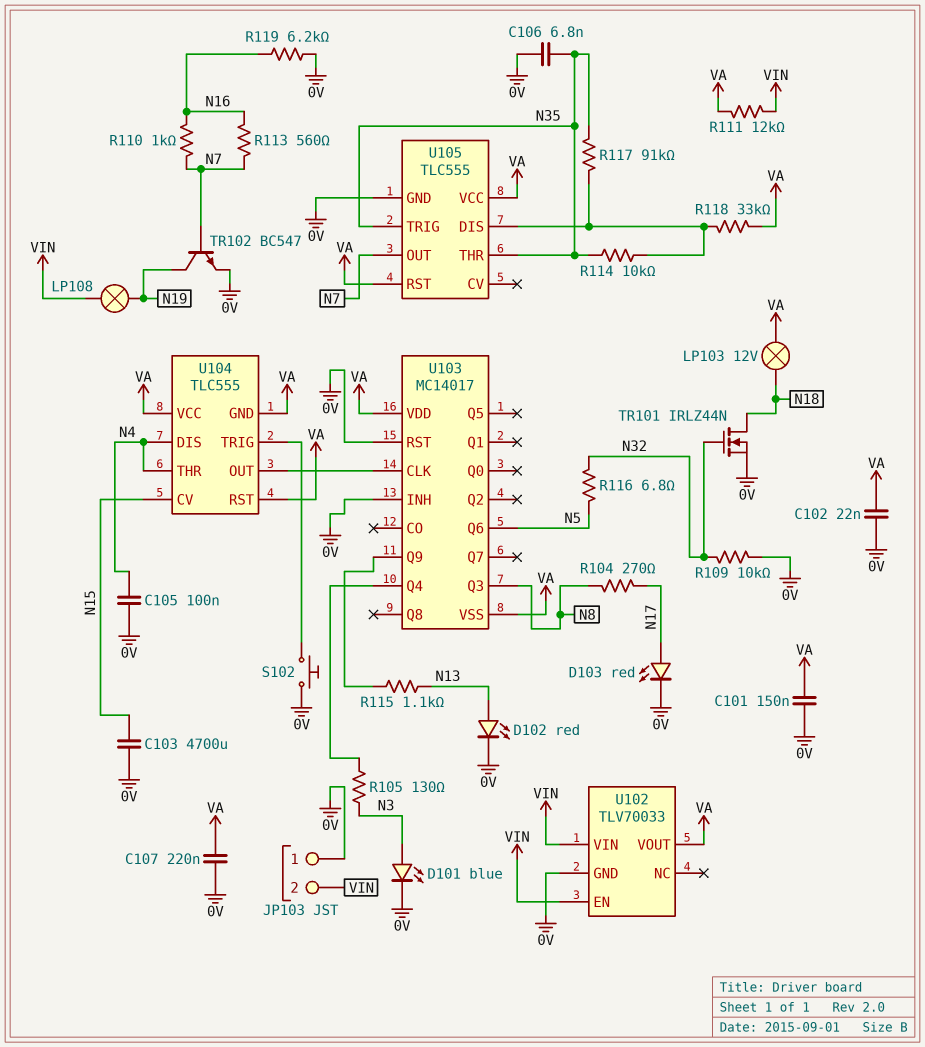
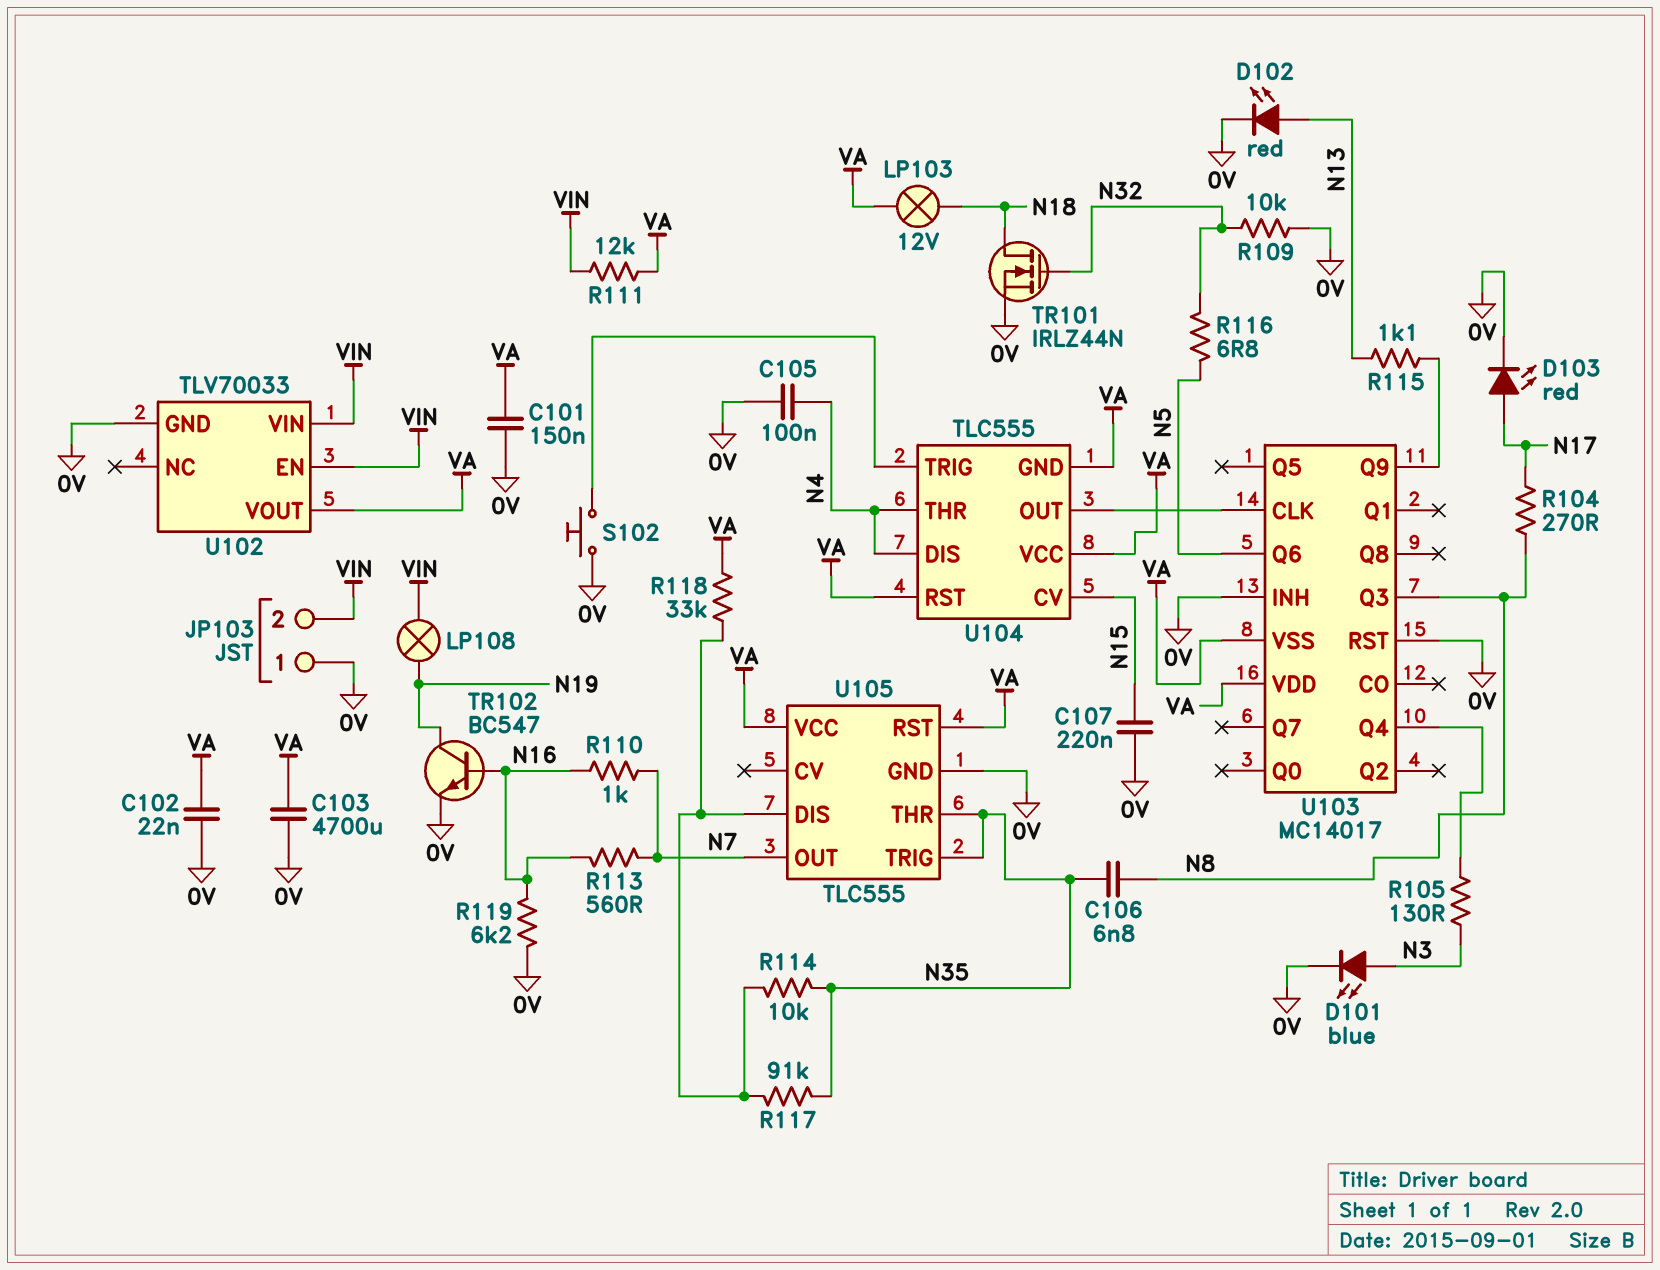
C103: 4700uF (0V, N15) -> 4700uF (0V, VA)
C106: 6.8nF (0V, N35) -> 6.8nF (N8, N35)
C107: 220nF (0V, VA) -> 220nF (0V, N15)
TR102: NPN BC547 (B N7, C N19, E 0V) -> NPN BC547 (B N16, C N19, E 0V)

